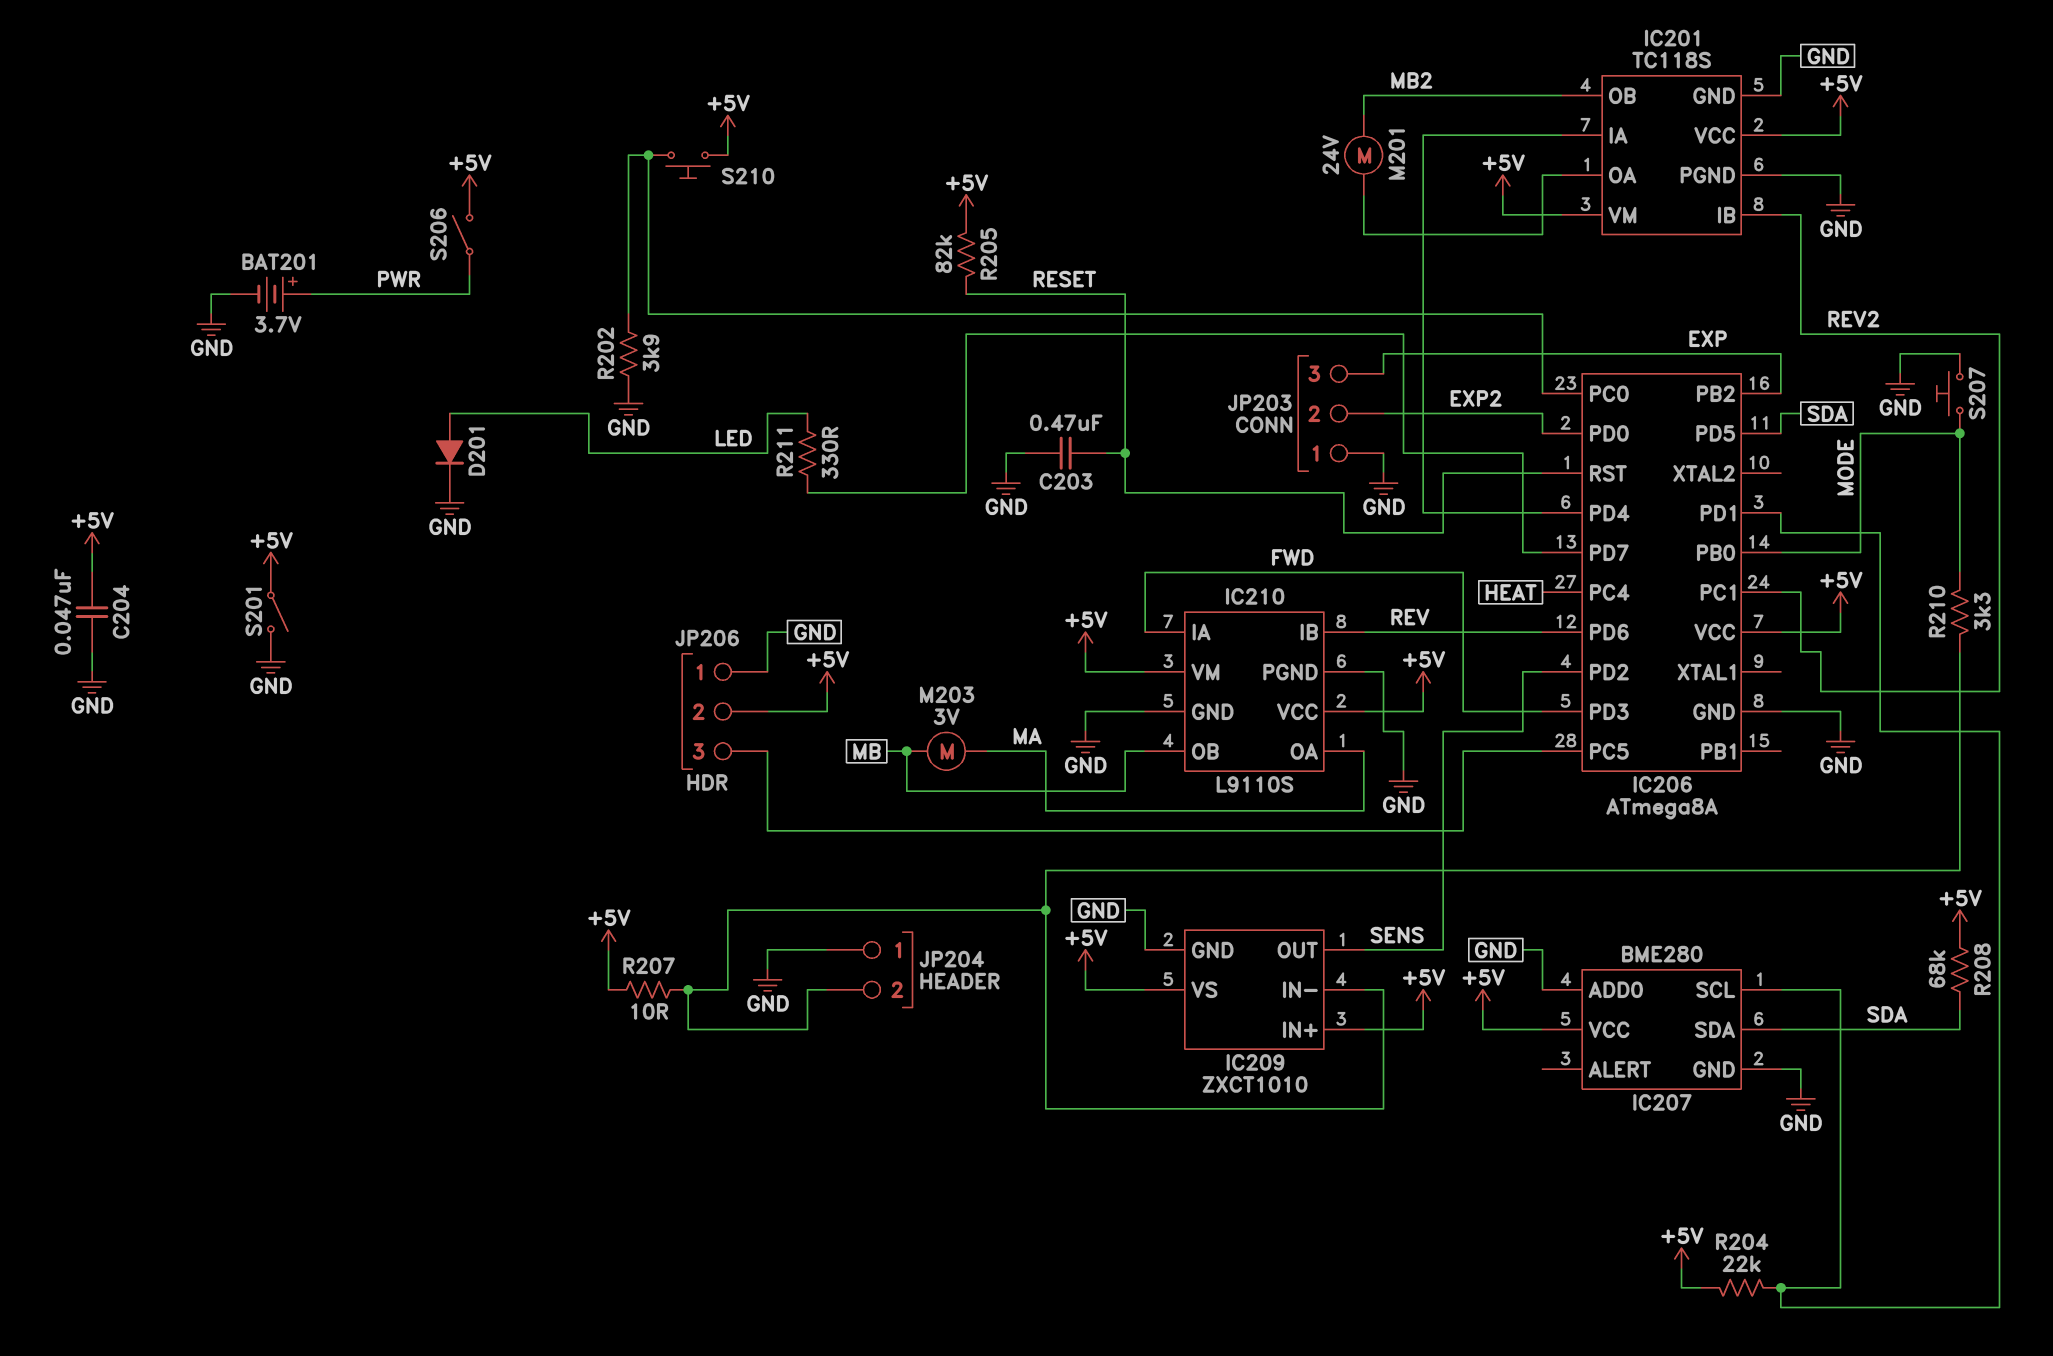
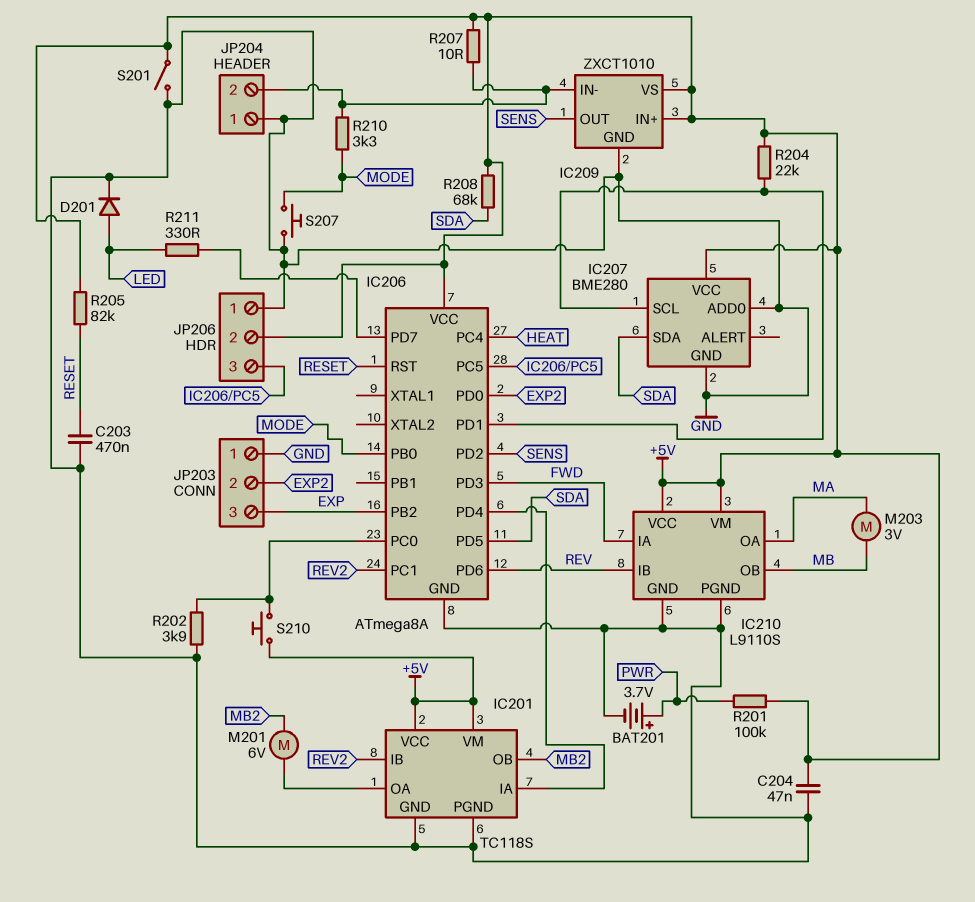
M201: motor 24V (IC201/OA, MB2) -> motor 6V (IC201/OA, MB2)
R201: none -> 100k (+5V, PWR)
S206: switch (+5V, PWR) -> none

